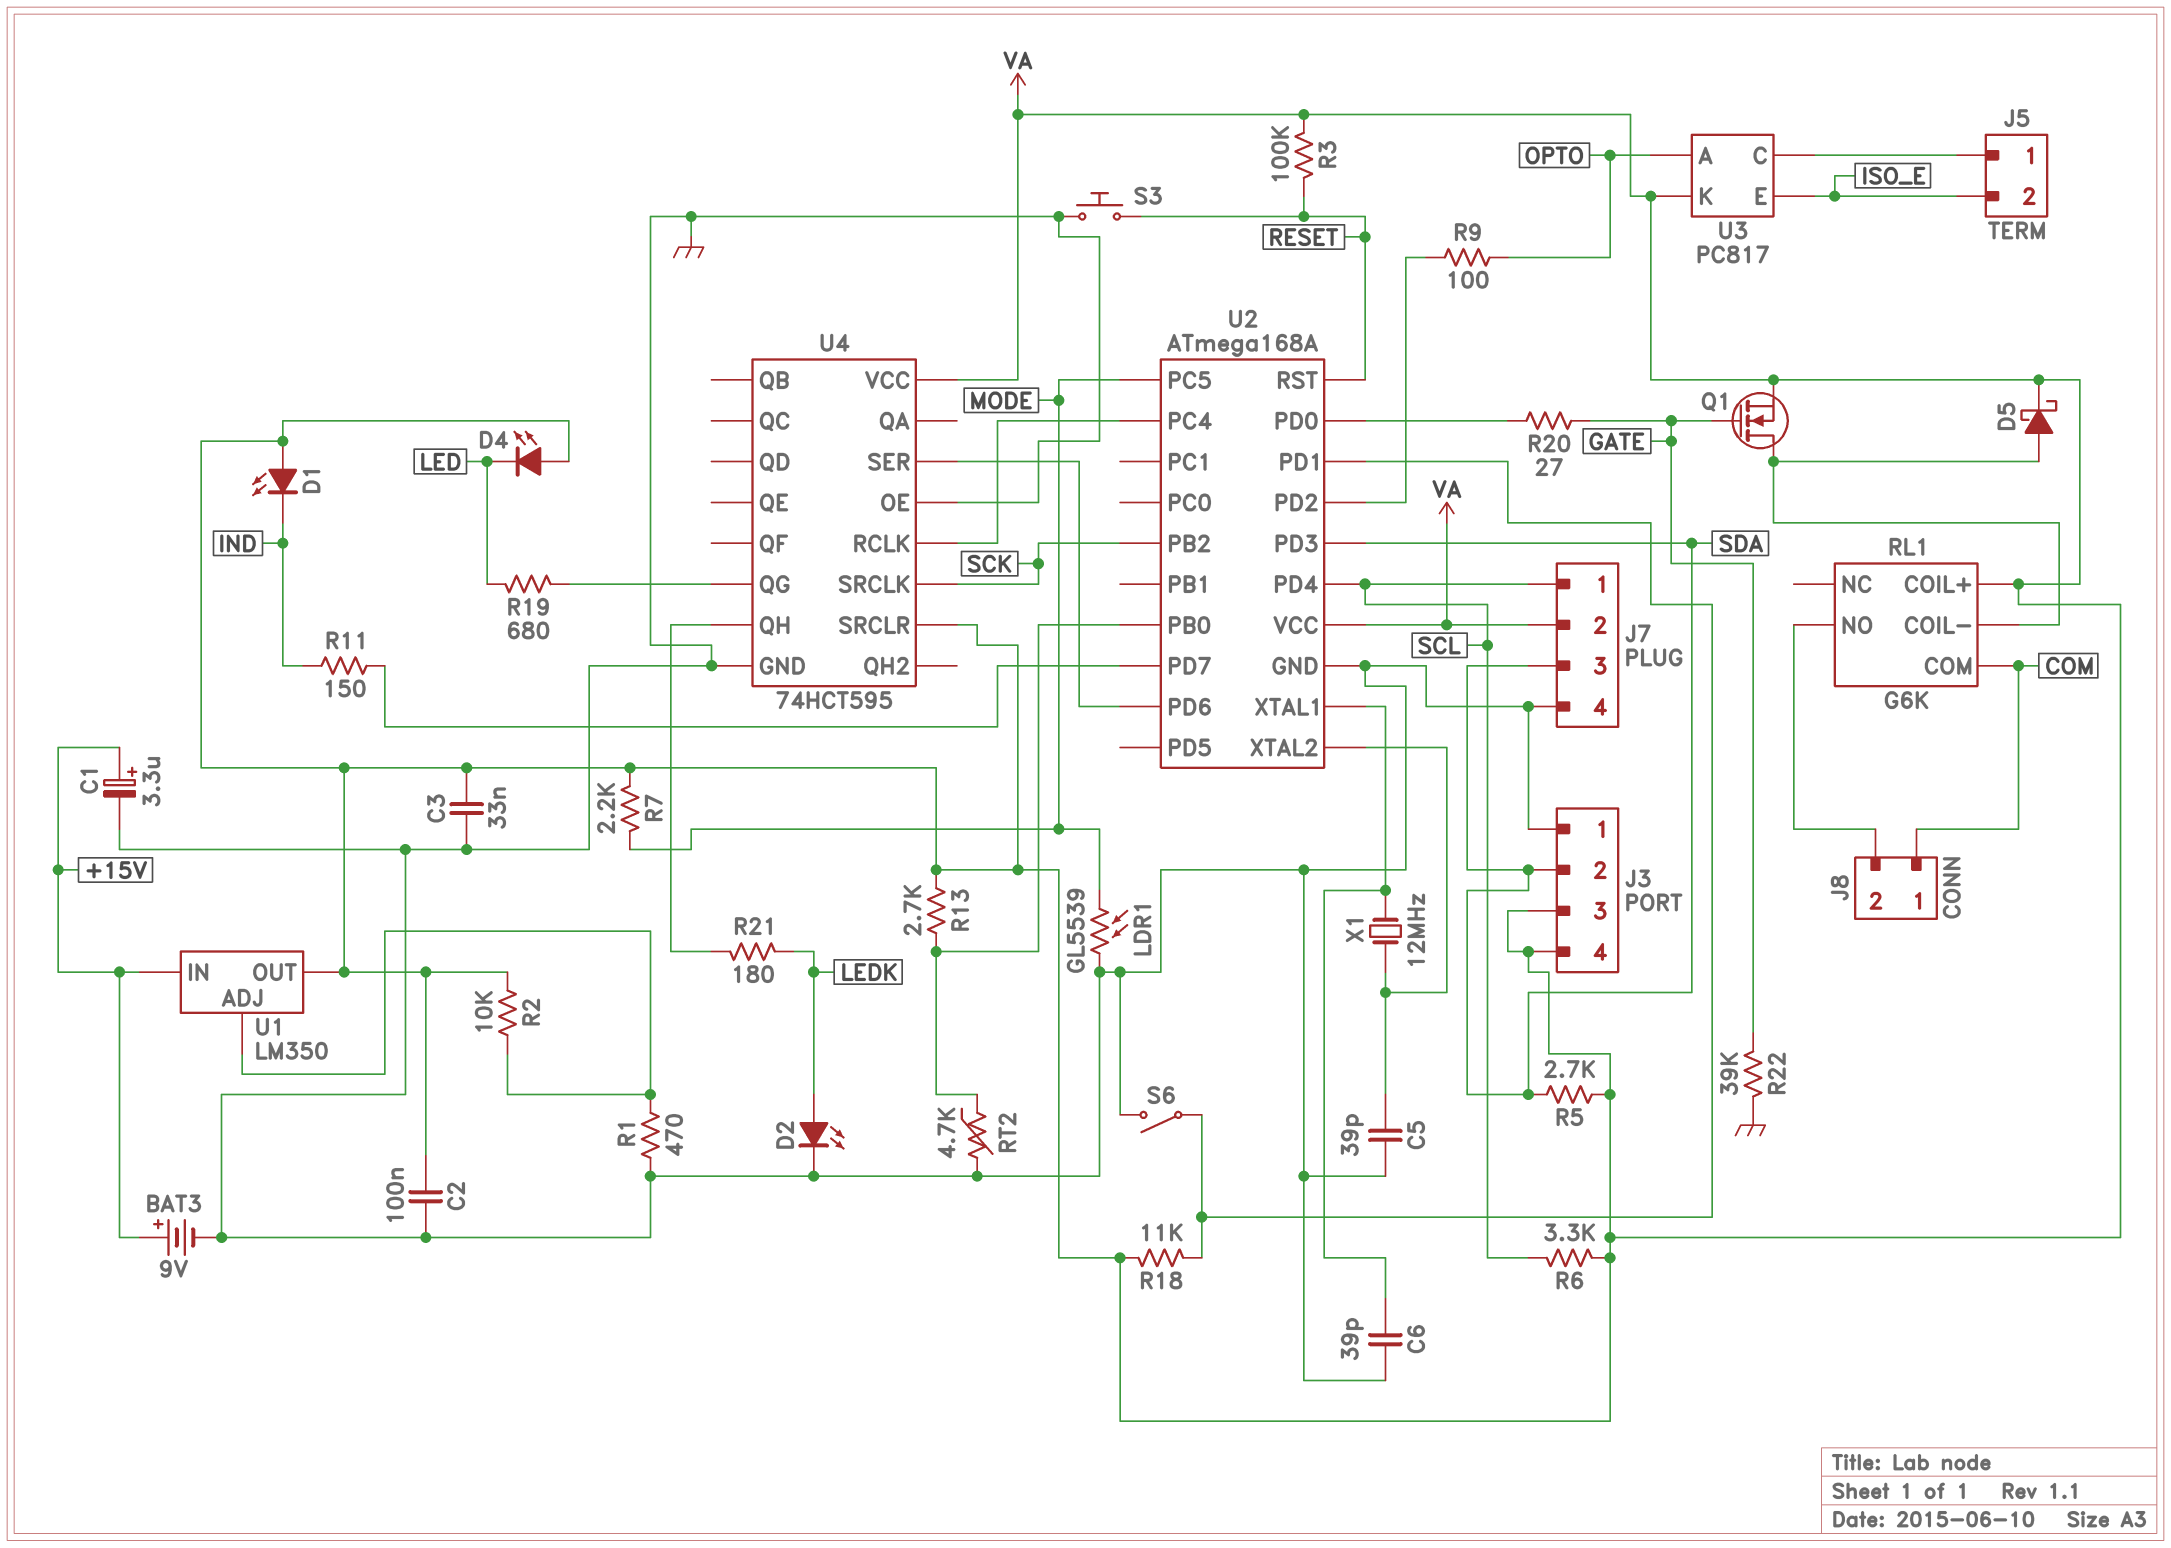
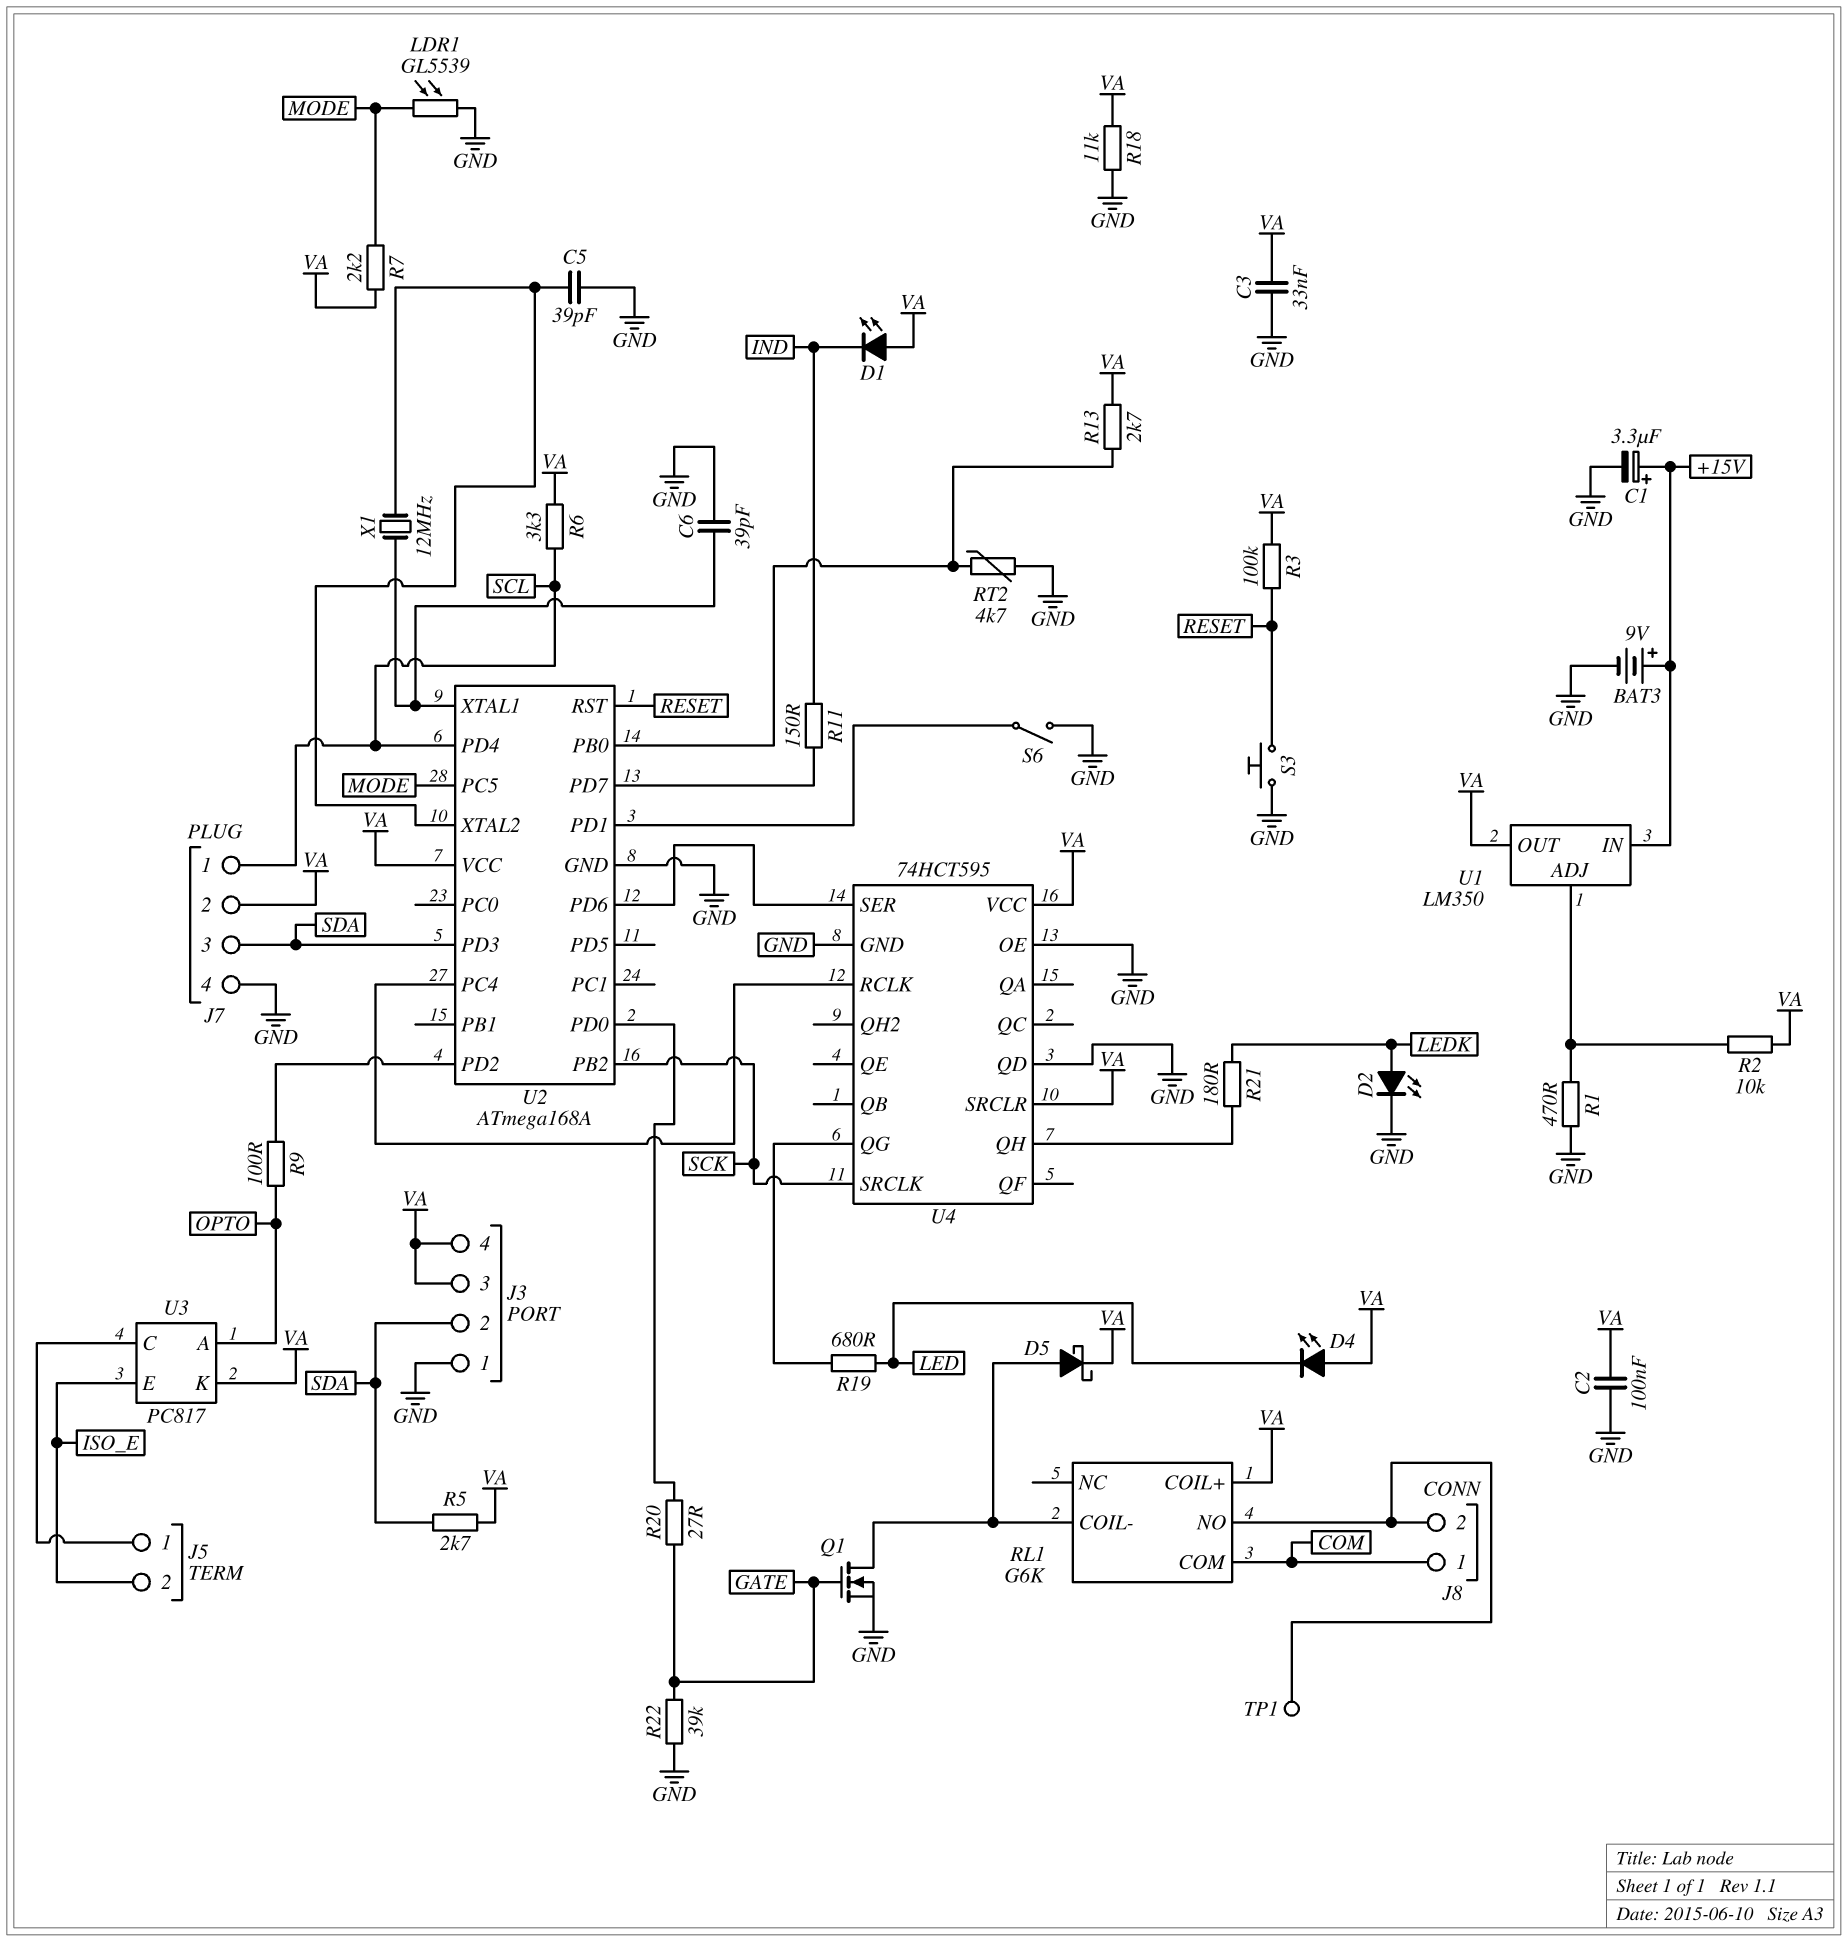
Q1: NMOS (G GATE, D RL1/COIL-, S VA) -> NMOS (G GATE, D RL1/COIL-, S GND)
R18: 11k (U2/PD1, VA) -> 11k (GND, VA)
TP1: none -> test point (J8/2)
U4 pin QD: none -> GND

